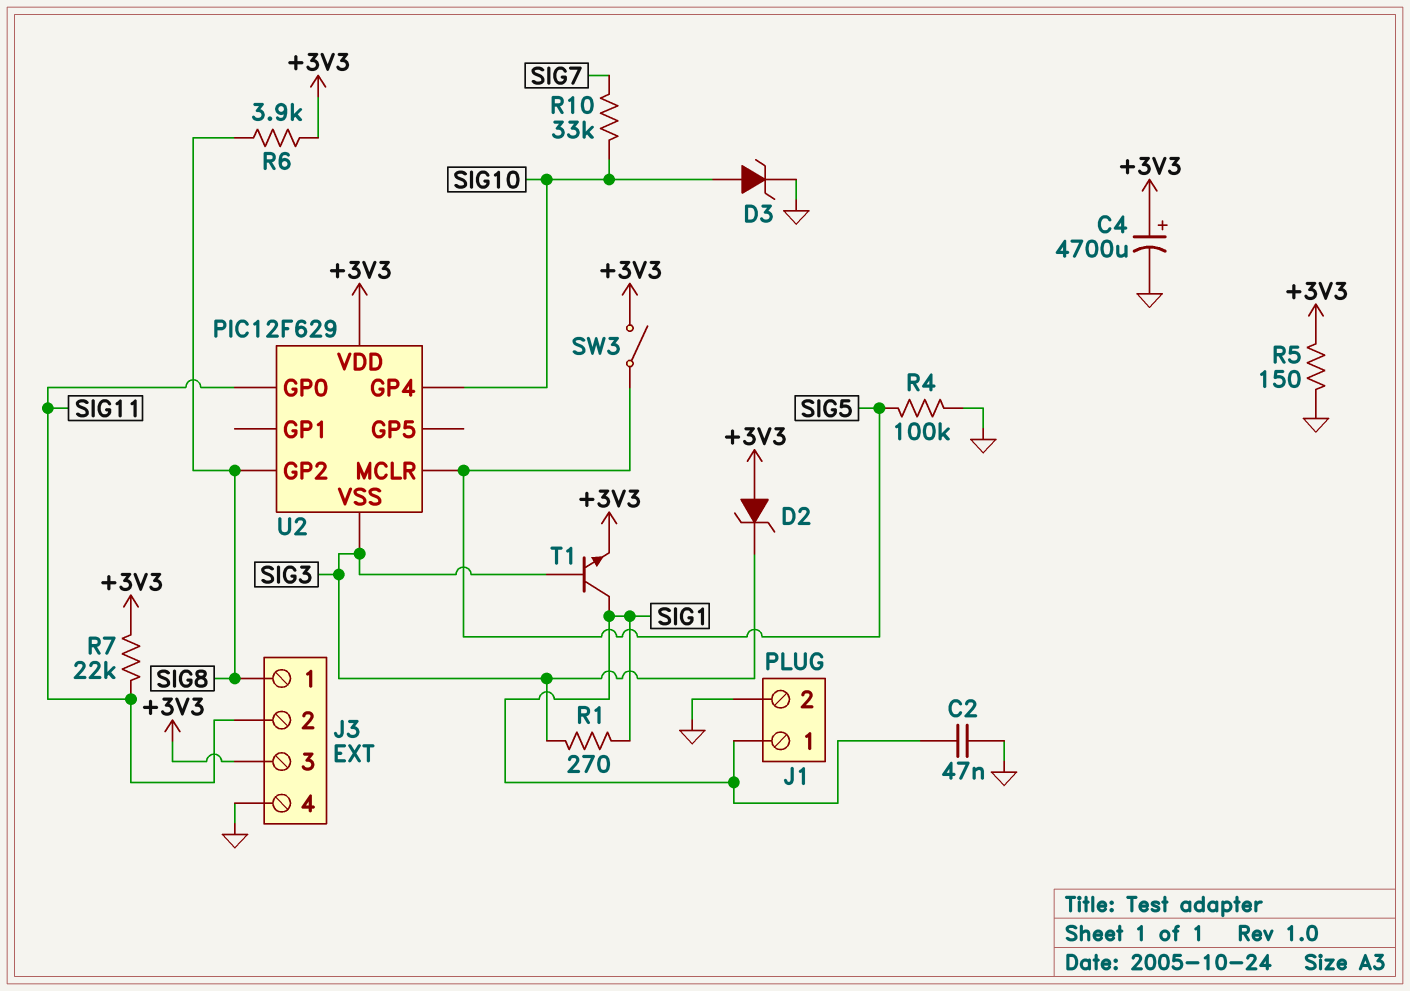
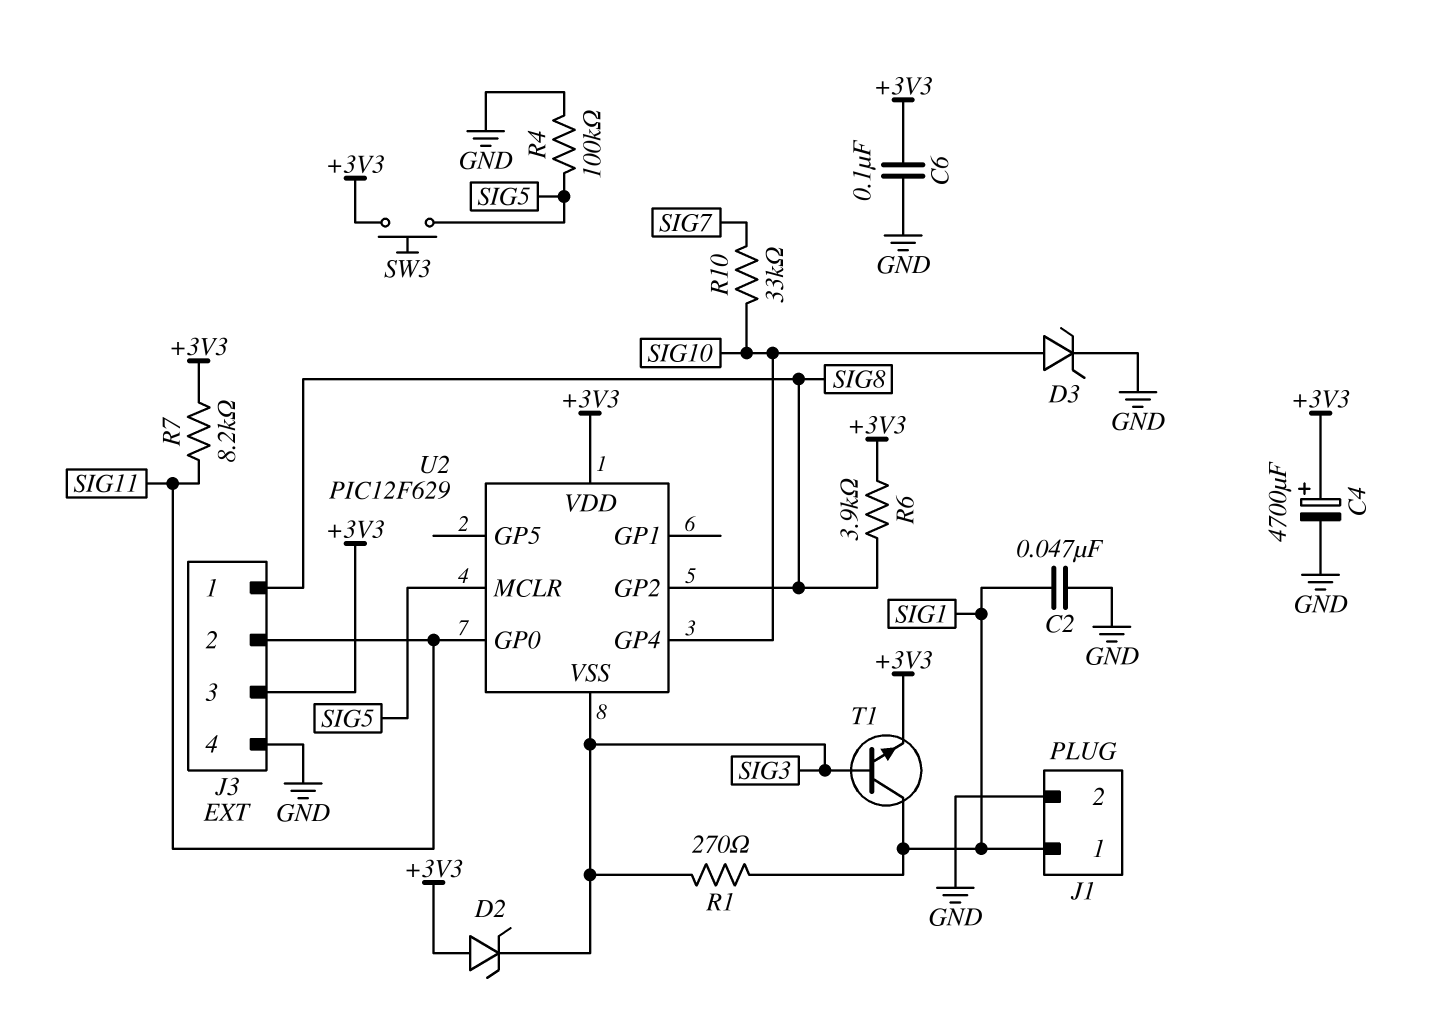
C6: none -> 100nF (+3V3, GND)
R5: 150 (+3V3, GND) -> none
R7: 22k (+3V3, SIG11) -> 8.2k (+3V3, SIG11)
SW3: switch (+3V3, SIG5) -> button (+3V3, SIG5)

